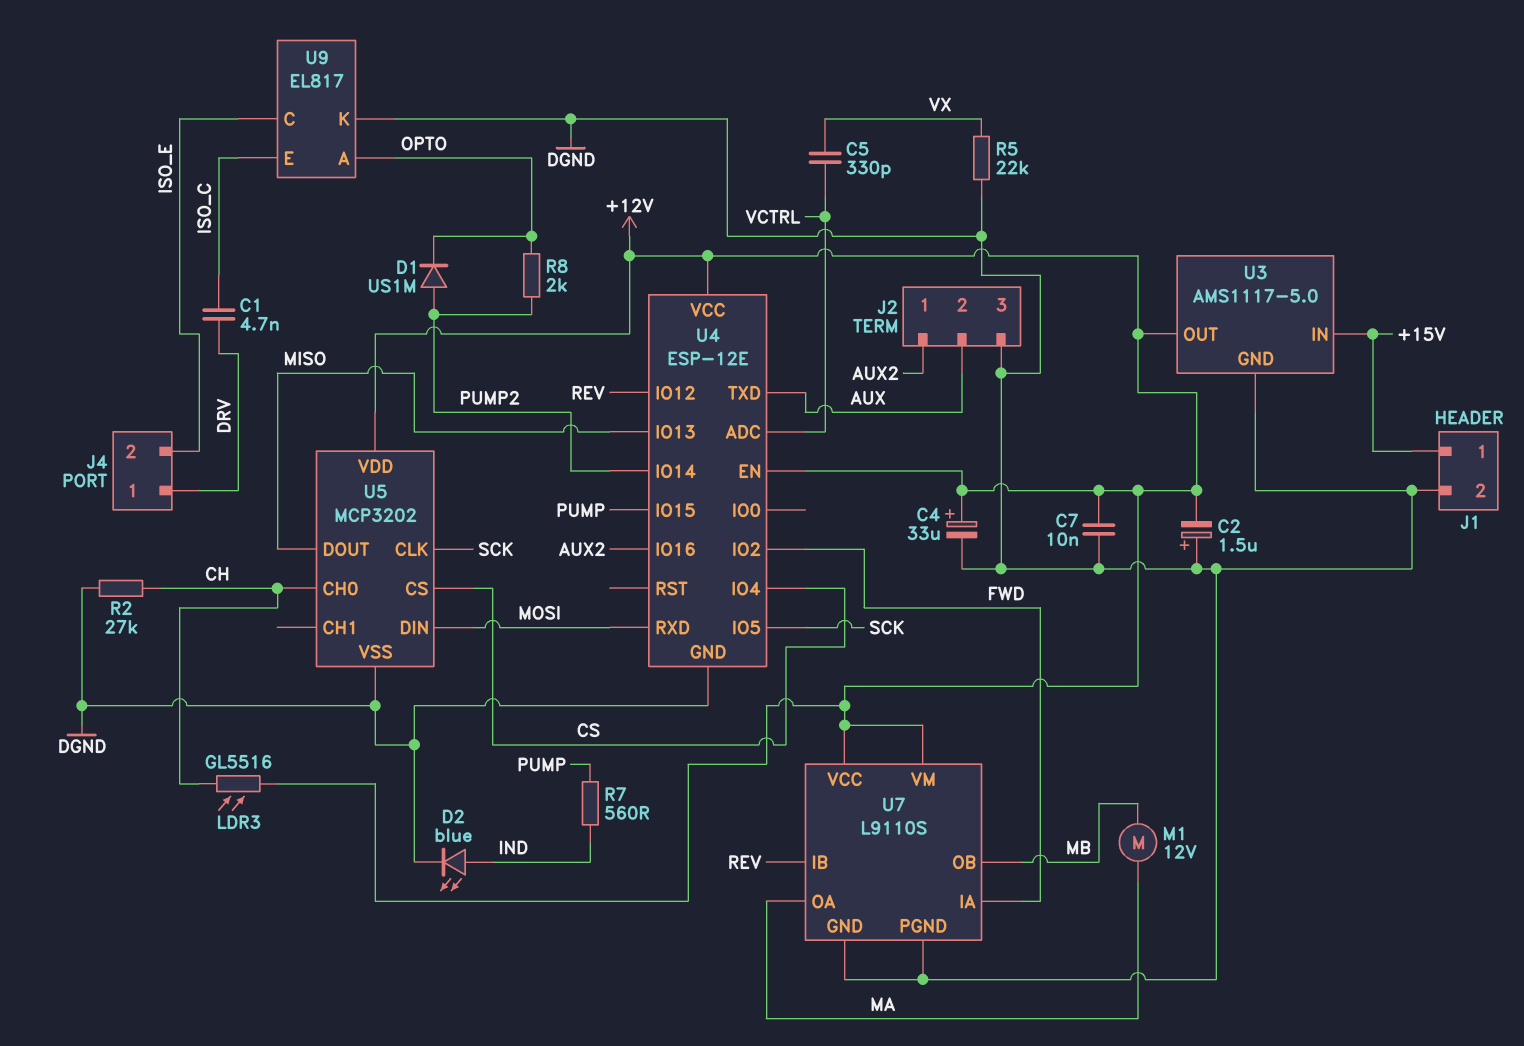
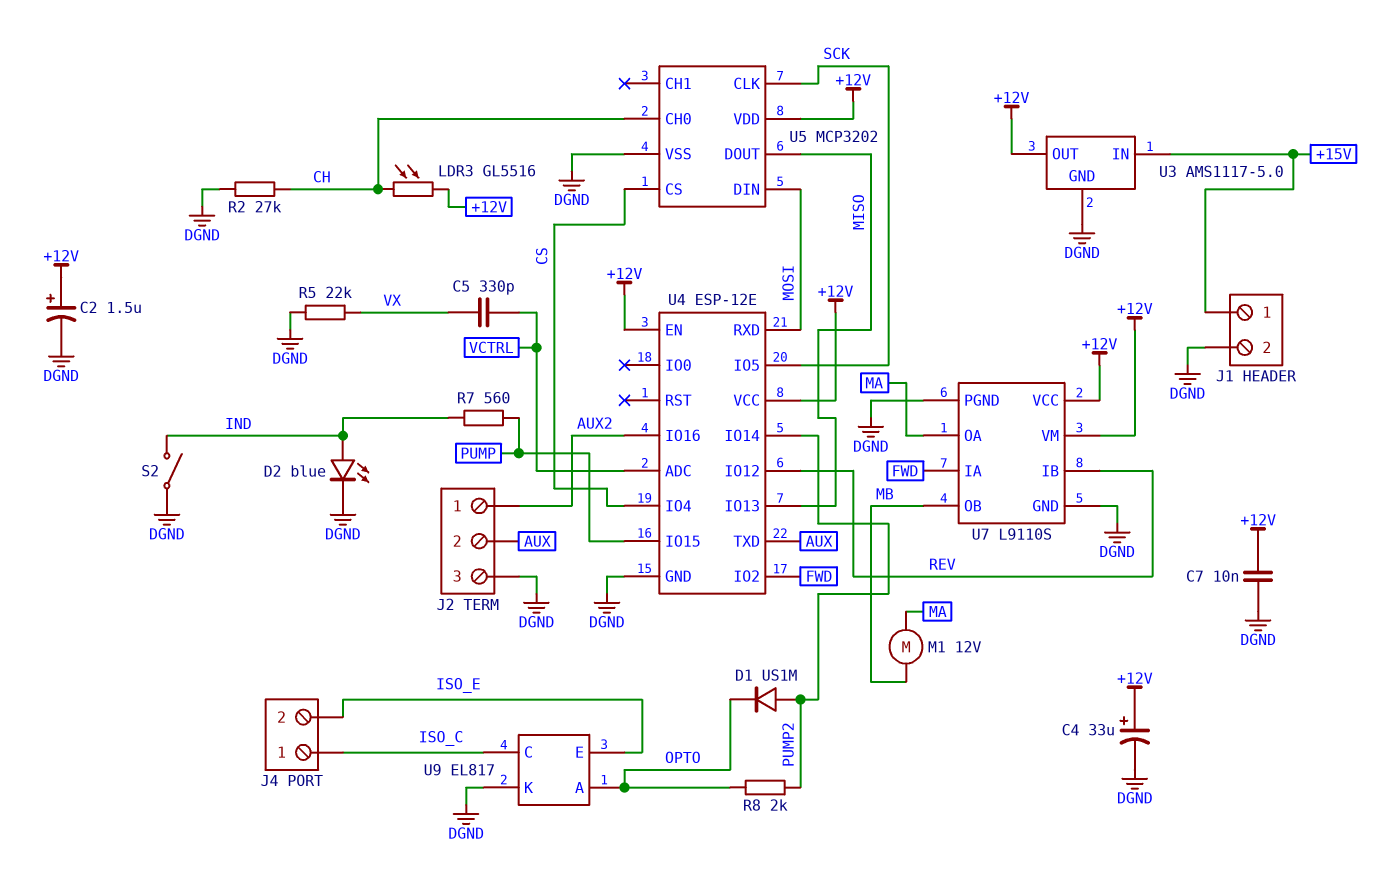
C1: 4.7nF (DRV, ISO_C) -> none
C2: 1.5uF (plus DGND, minus +12V) -> 1.5uF (plus +12V, minus DGND)
J4 pin 1: DRV -> ISO_C
S2: none -> switch (DGND, IND)
U9 pin C: ISO_E -> ISO_C
U9 pin E: ISO_C -> ISO_E

